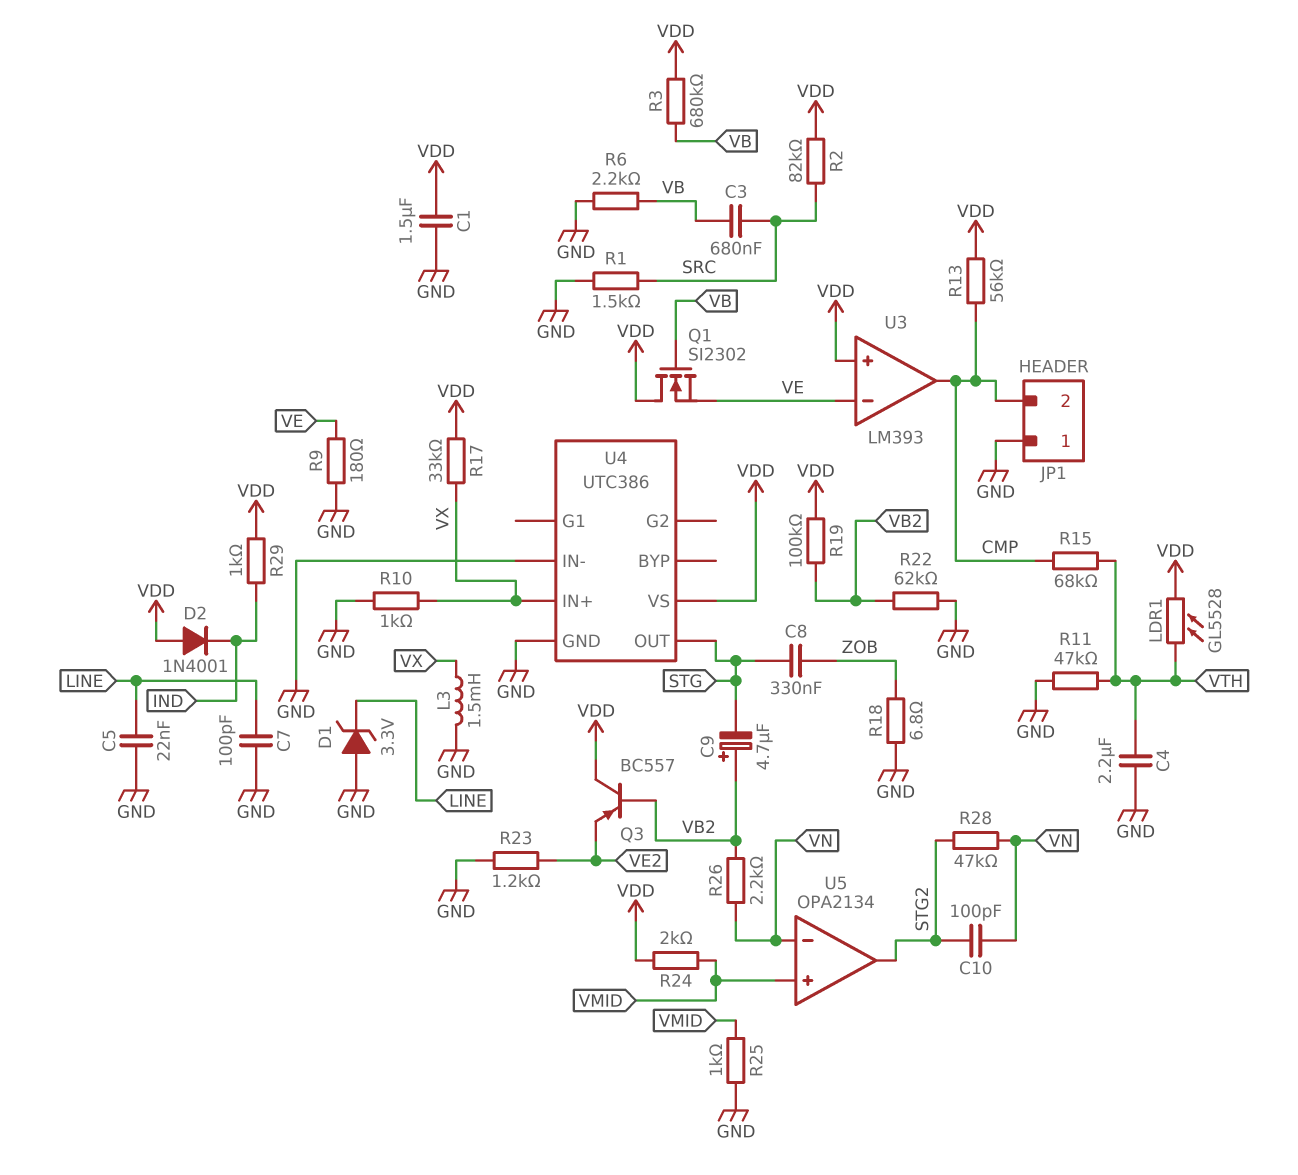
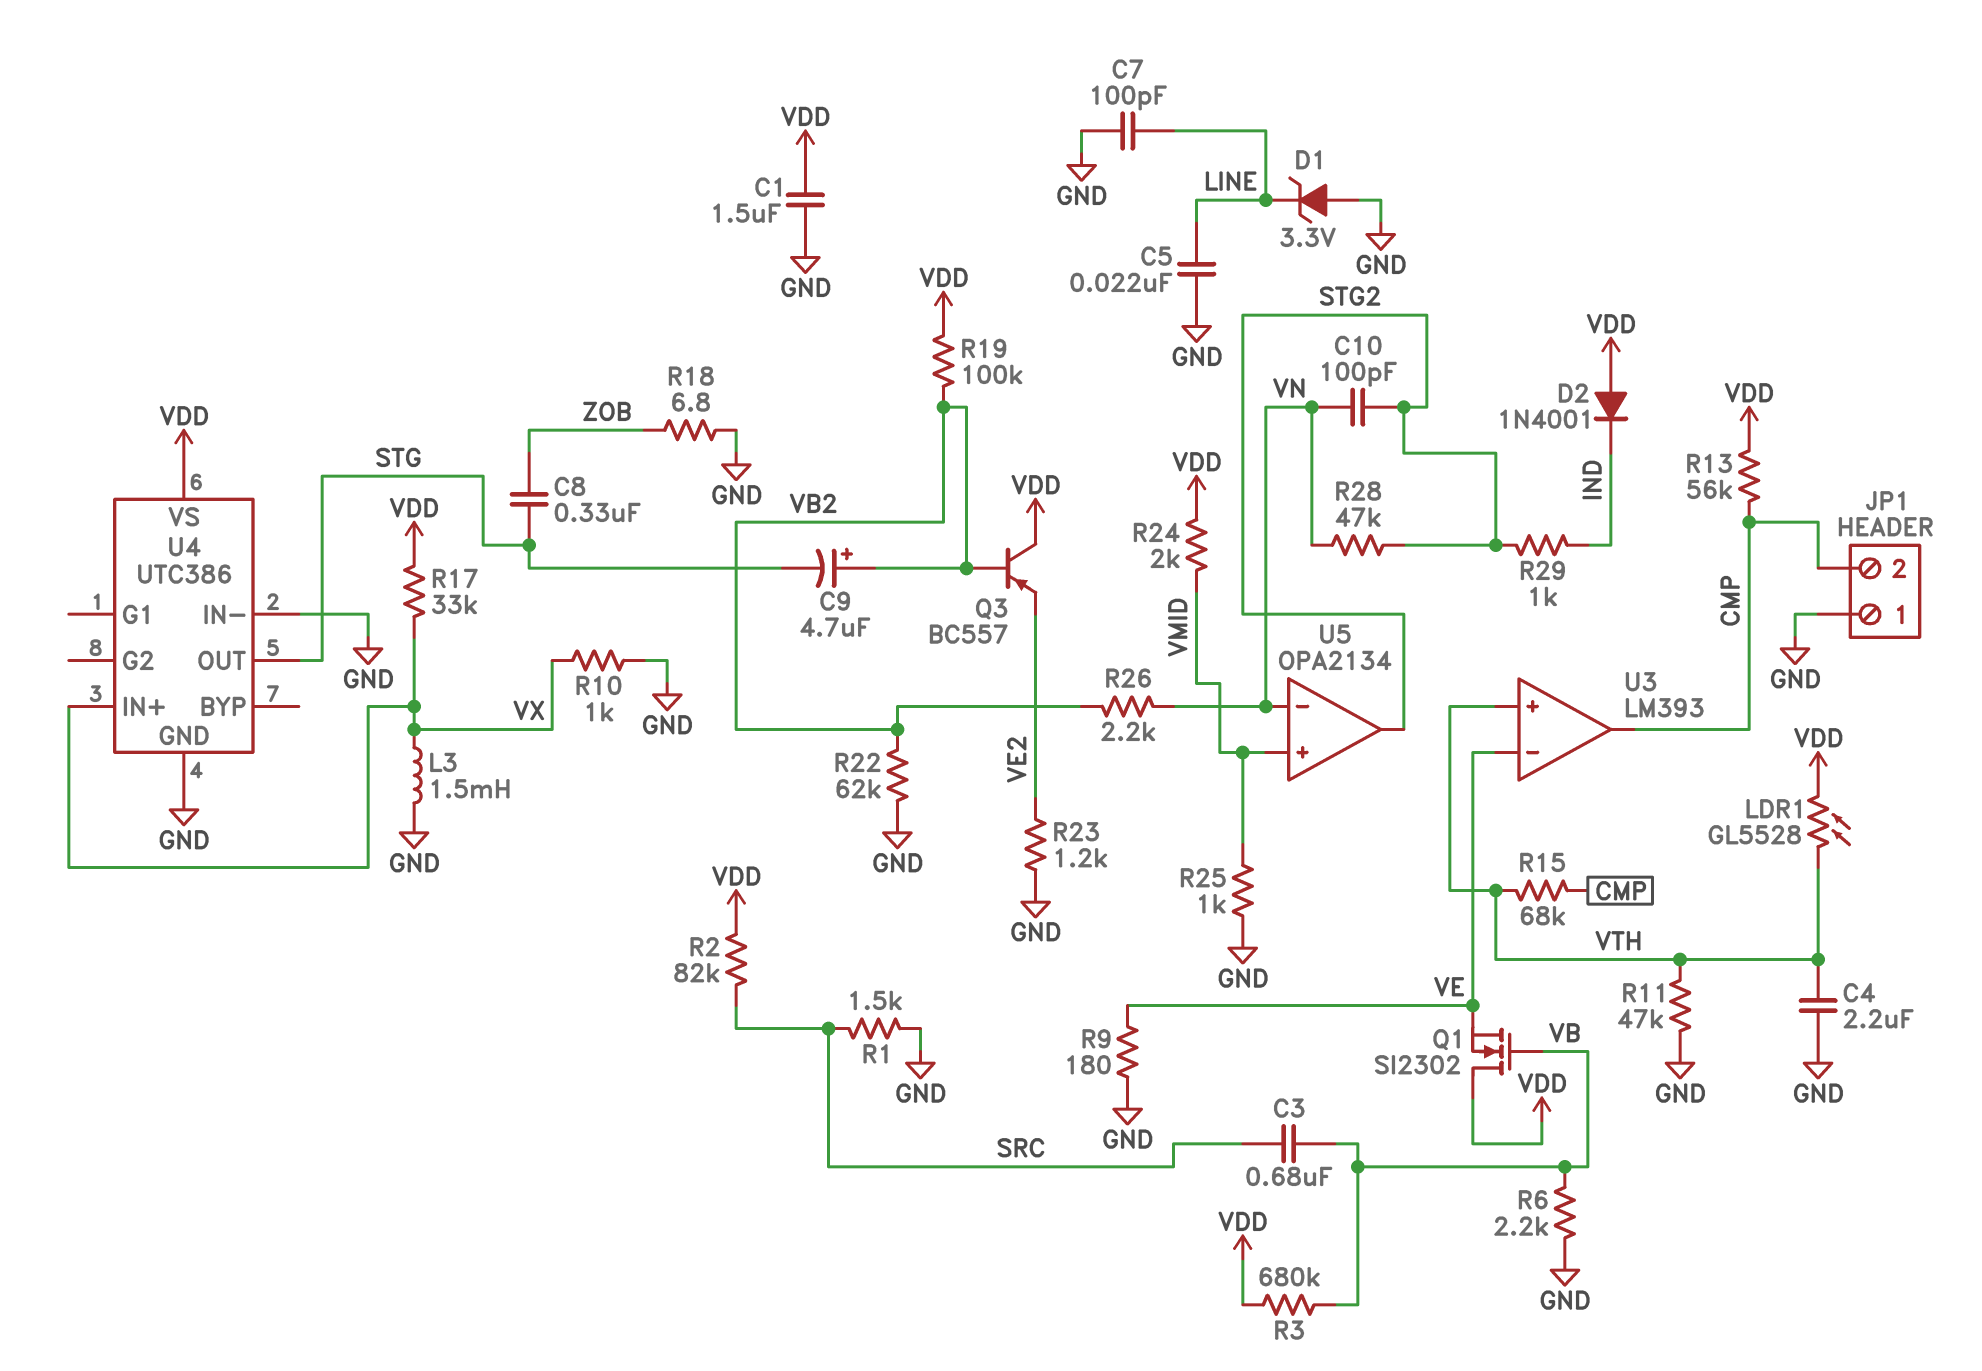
R29: 1k (IND, VDD) -> 1k (IND, STG2)
U3 pin in+: VDD -> VTH

